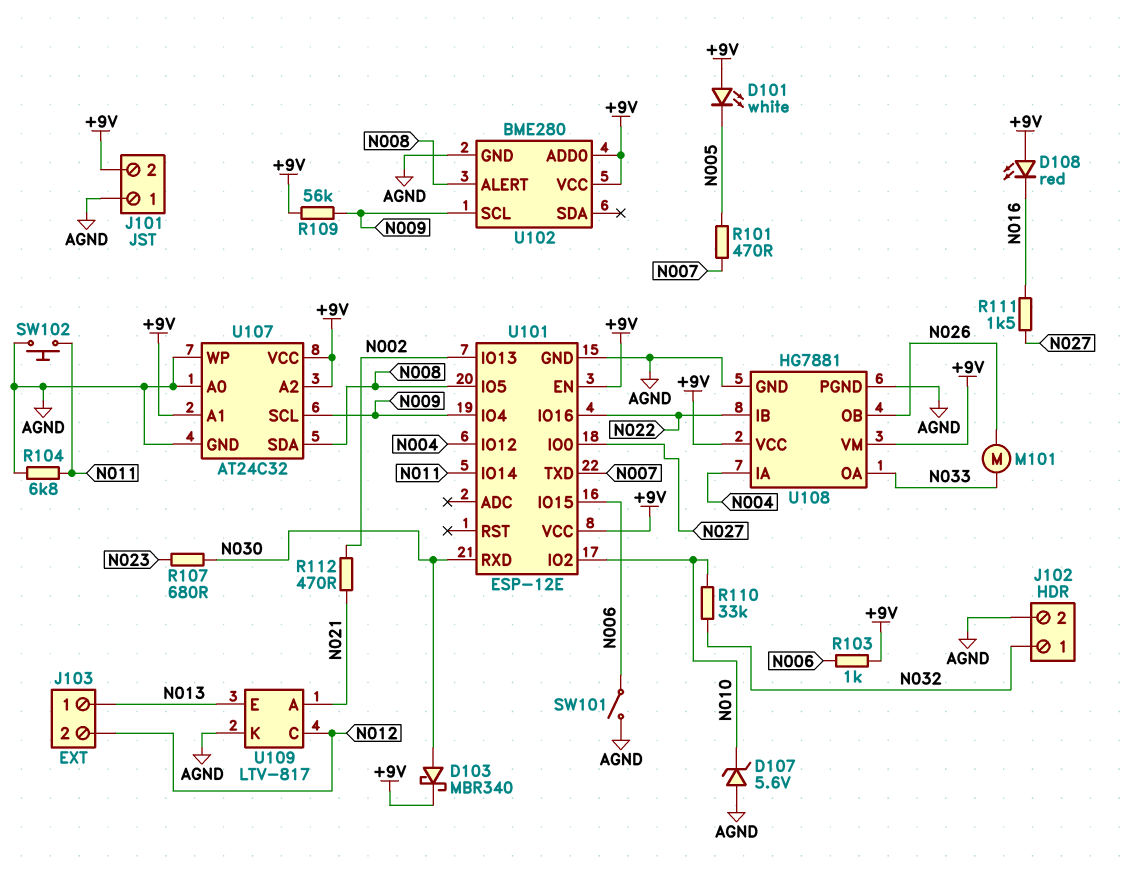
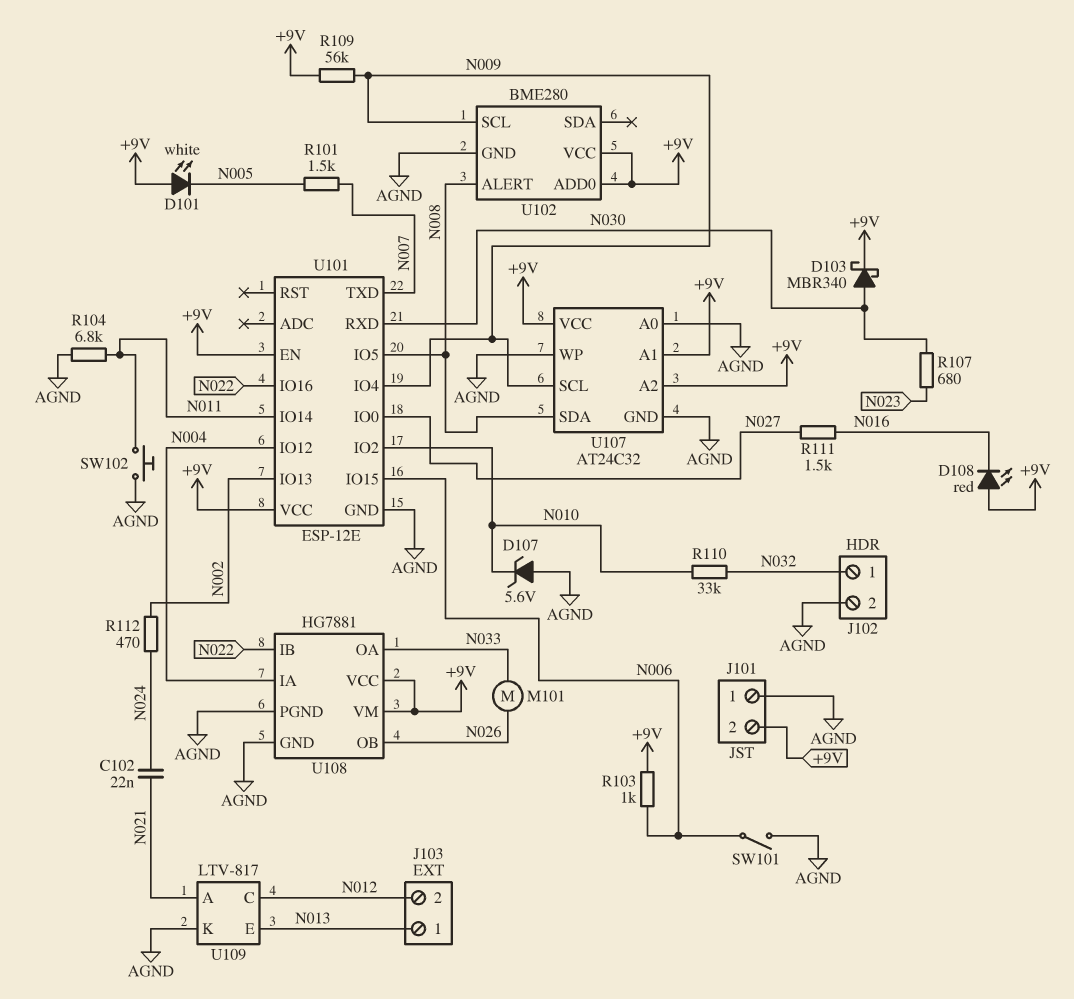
C102: none -> 22nF (N021, N024)
R101: 470 (N005, N007) -> 1.5k (N005, N007)
R112: 470 (N002, N021) -> 470 (N002, N024)

